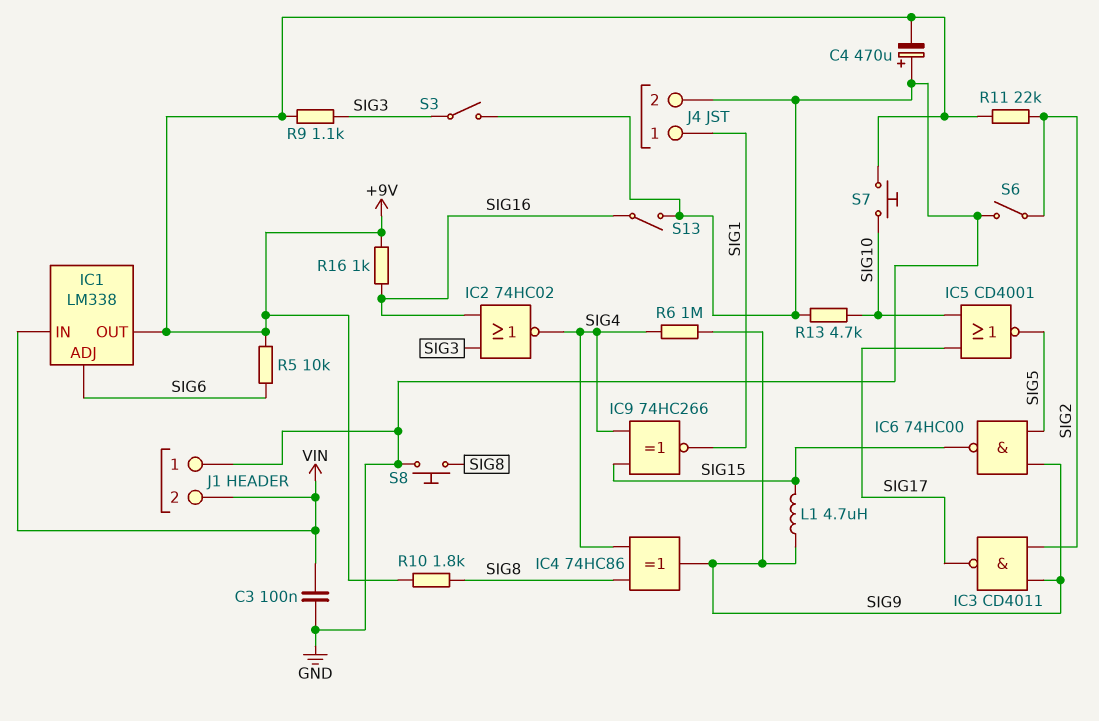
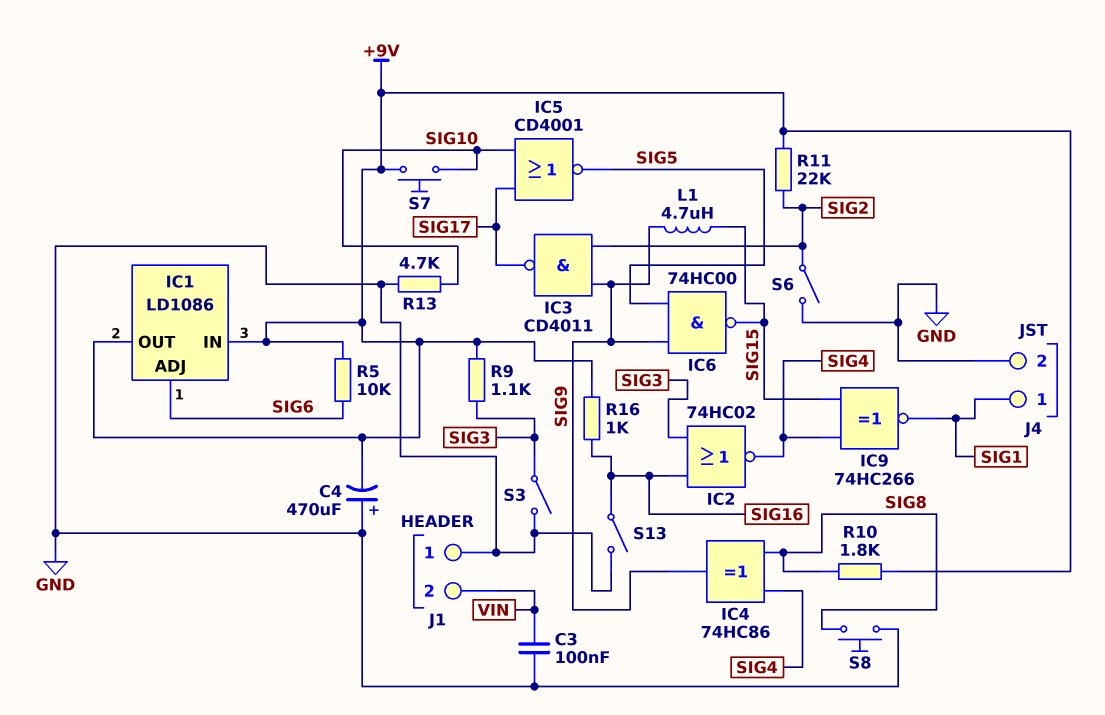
IC1: LM338 -> LD1086
IC1 pin IN: VIN -> +9V
R6: 1M (SIG4, SIG9) -> none

